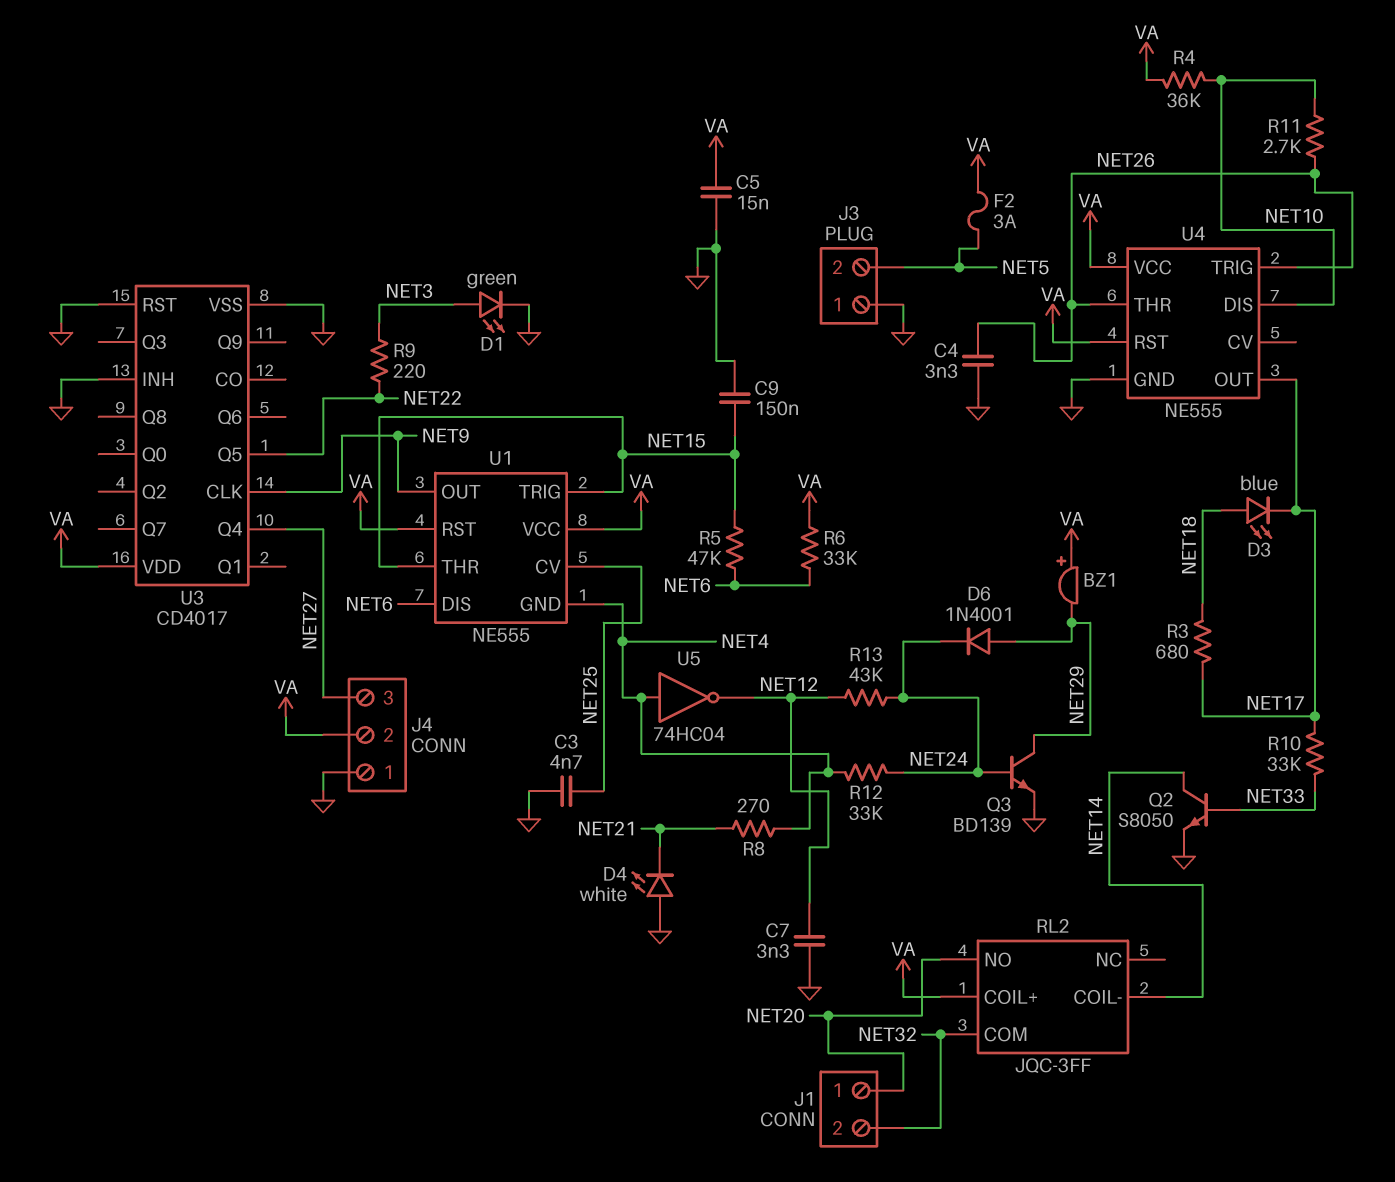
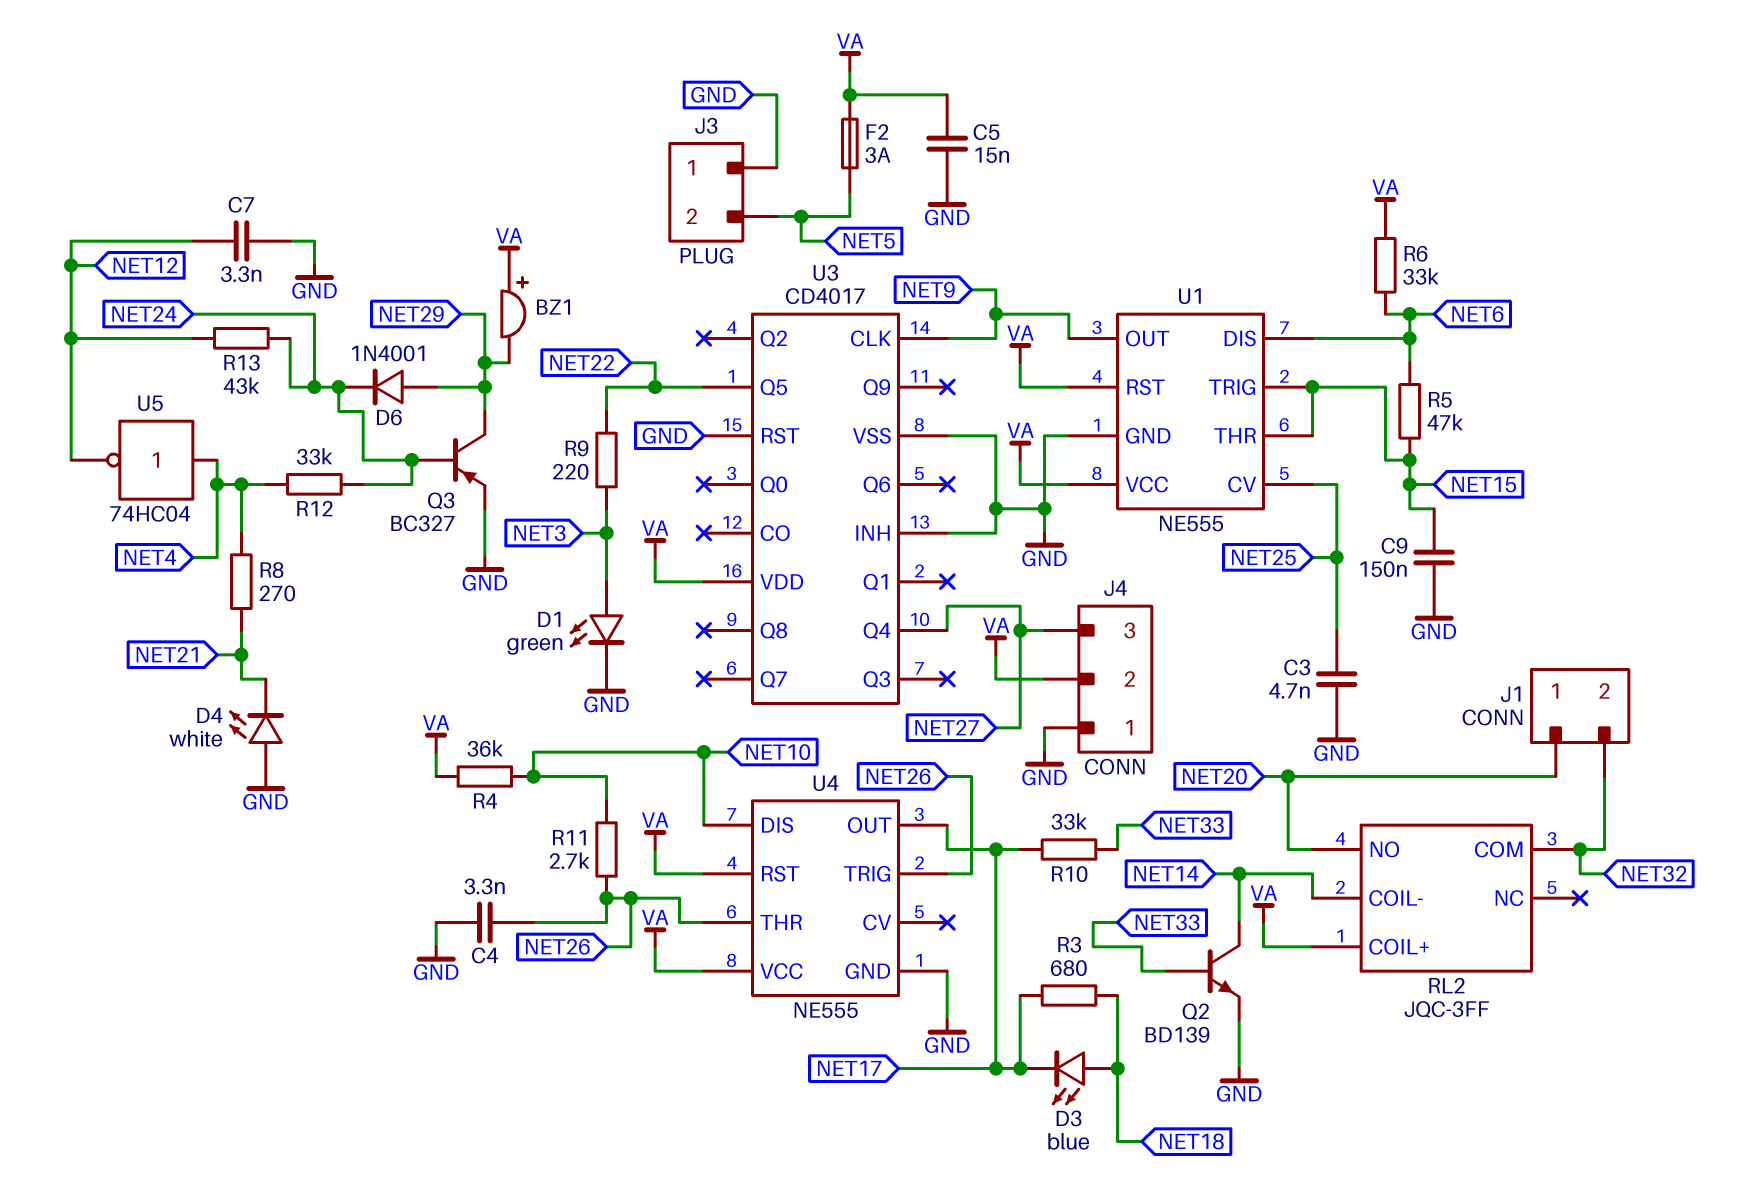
Q2: NPN S8050 (B NET33, C NET14, E GND) -> NPN BD139 (B NET33, C NET14, E GND)
Q3: NPN BD139 (B NET24, C NET29, E GND) -> PNP BC327 (B NET24, C NET29, E GND)
U1 pin GND: NET4 -> GND

